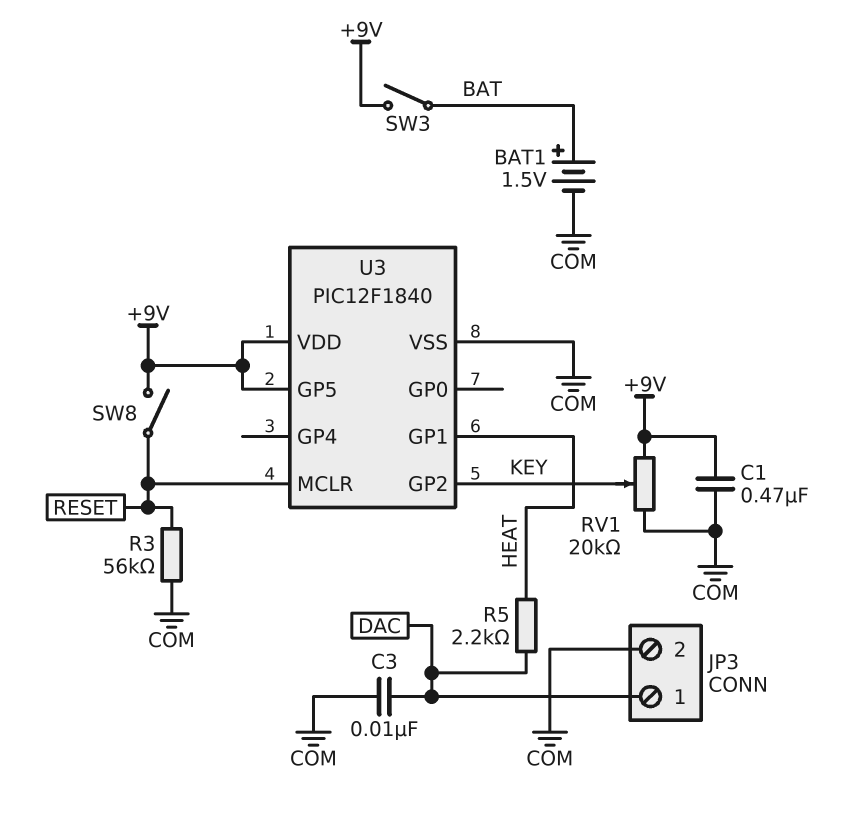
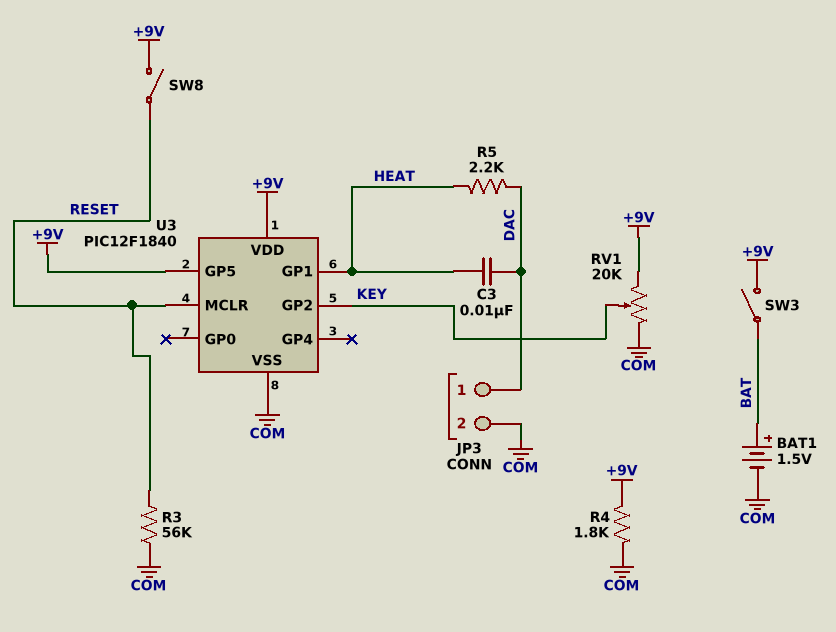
C1: 470nF (+9V, COM) -> none
C3: 10nF (COM, DAC) -> 10nF (DAC, HEAT)
R4: none -> 1.8k (+9V, COM)

